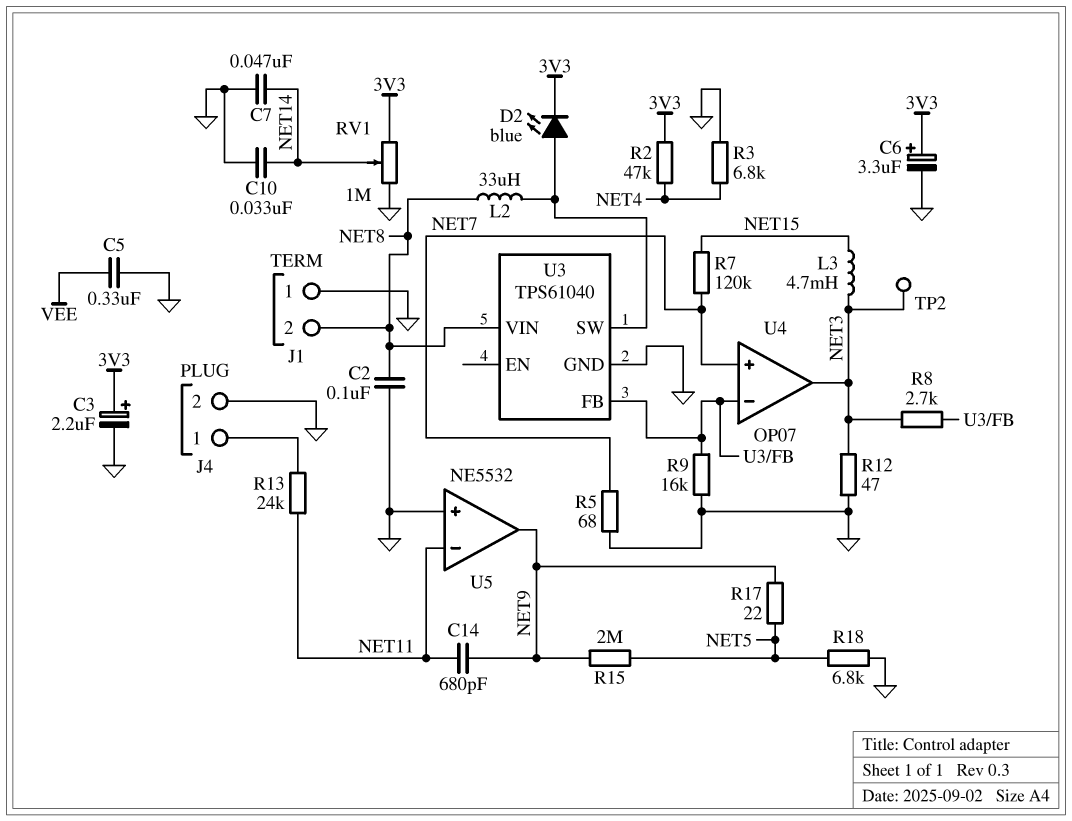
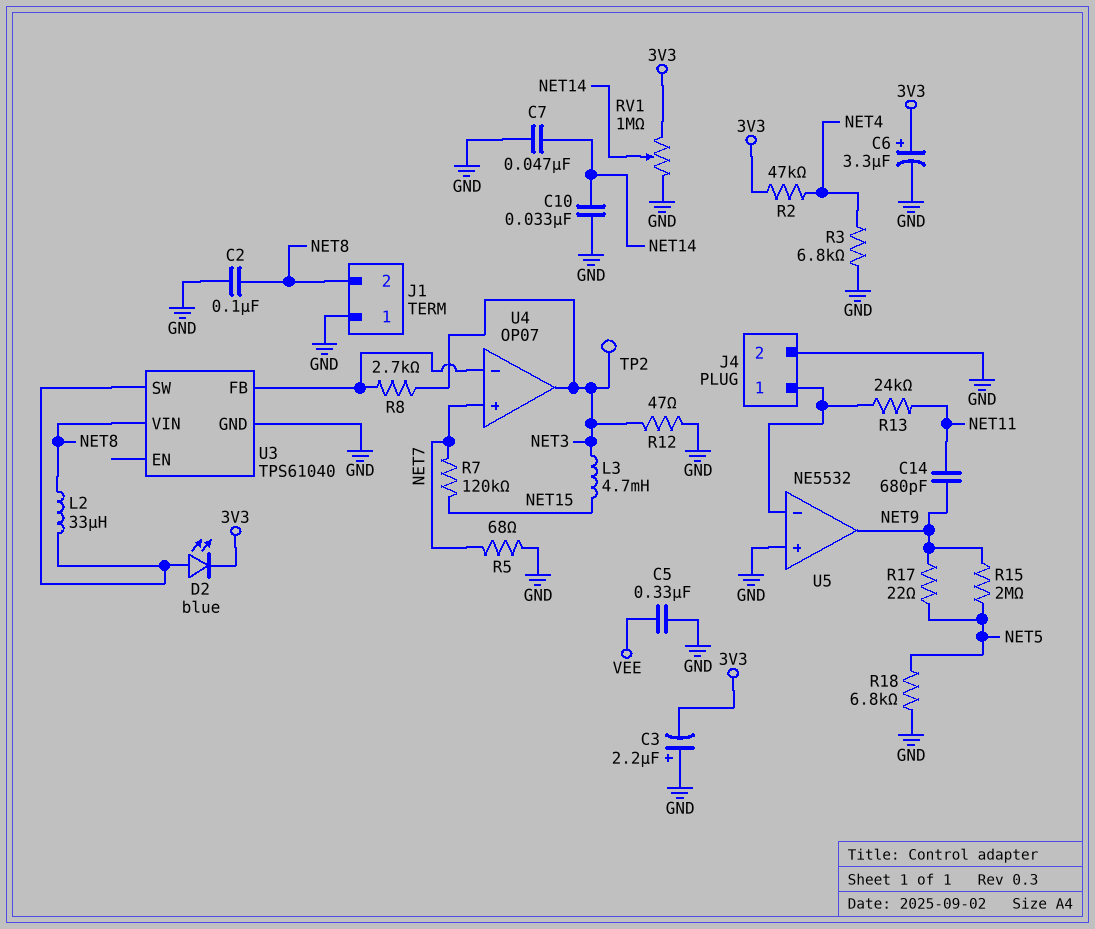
C3: 2.2uF (plus 3V3, minus GND) -> 2.2uF (plus GND, minus 3V3)
R9: 16k (GND, U3/FB) -> none
U5 pin in-: NET11 -> J4/1

